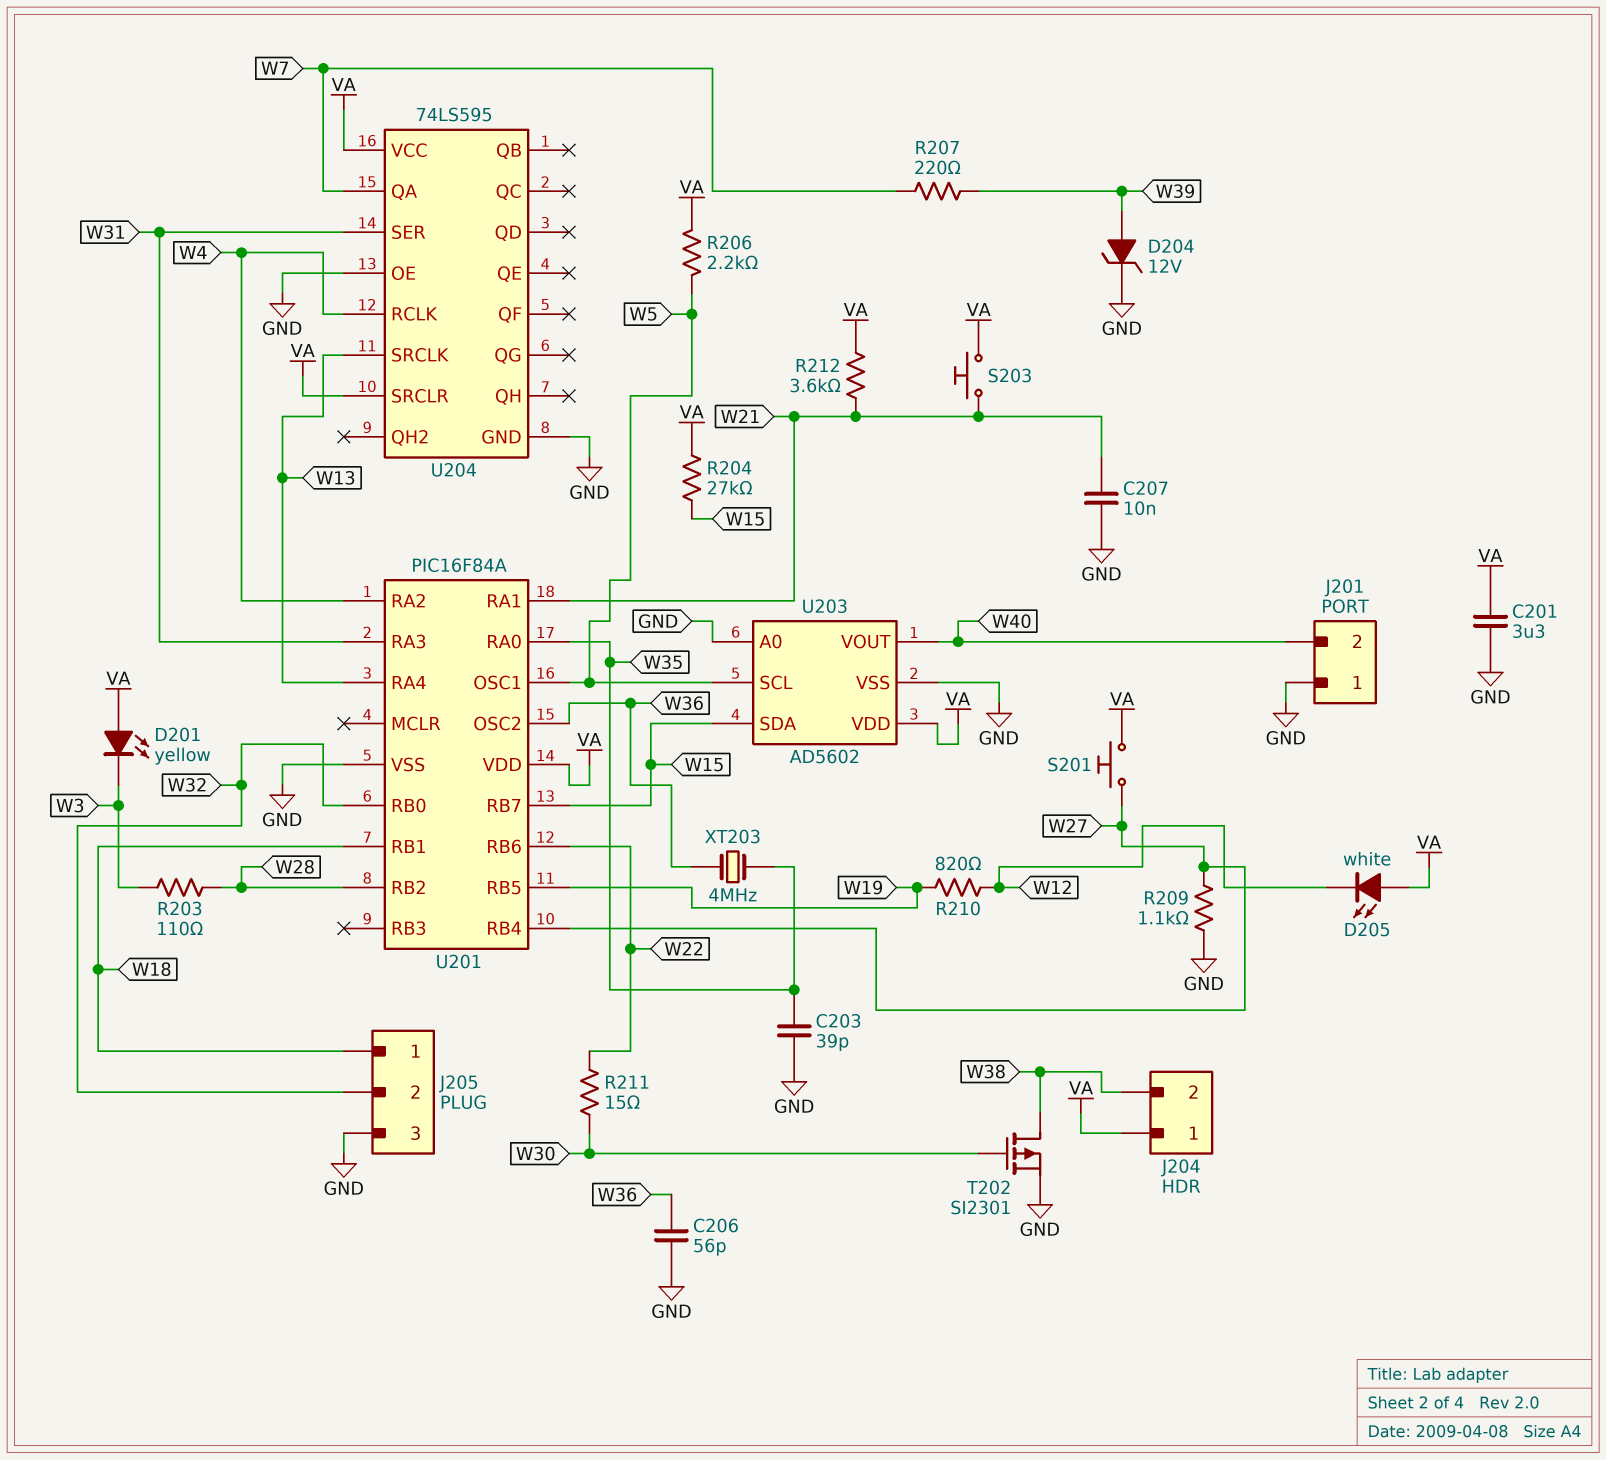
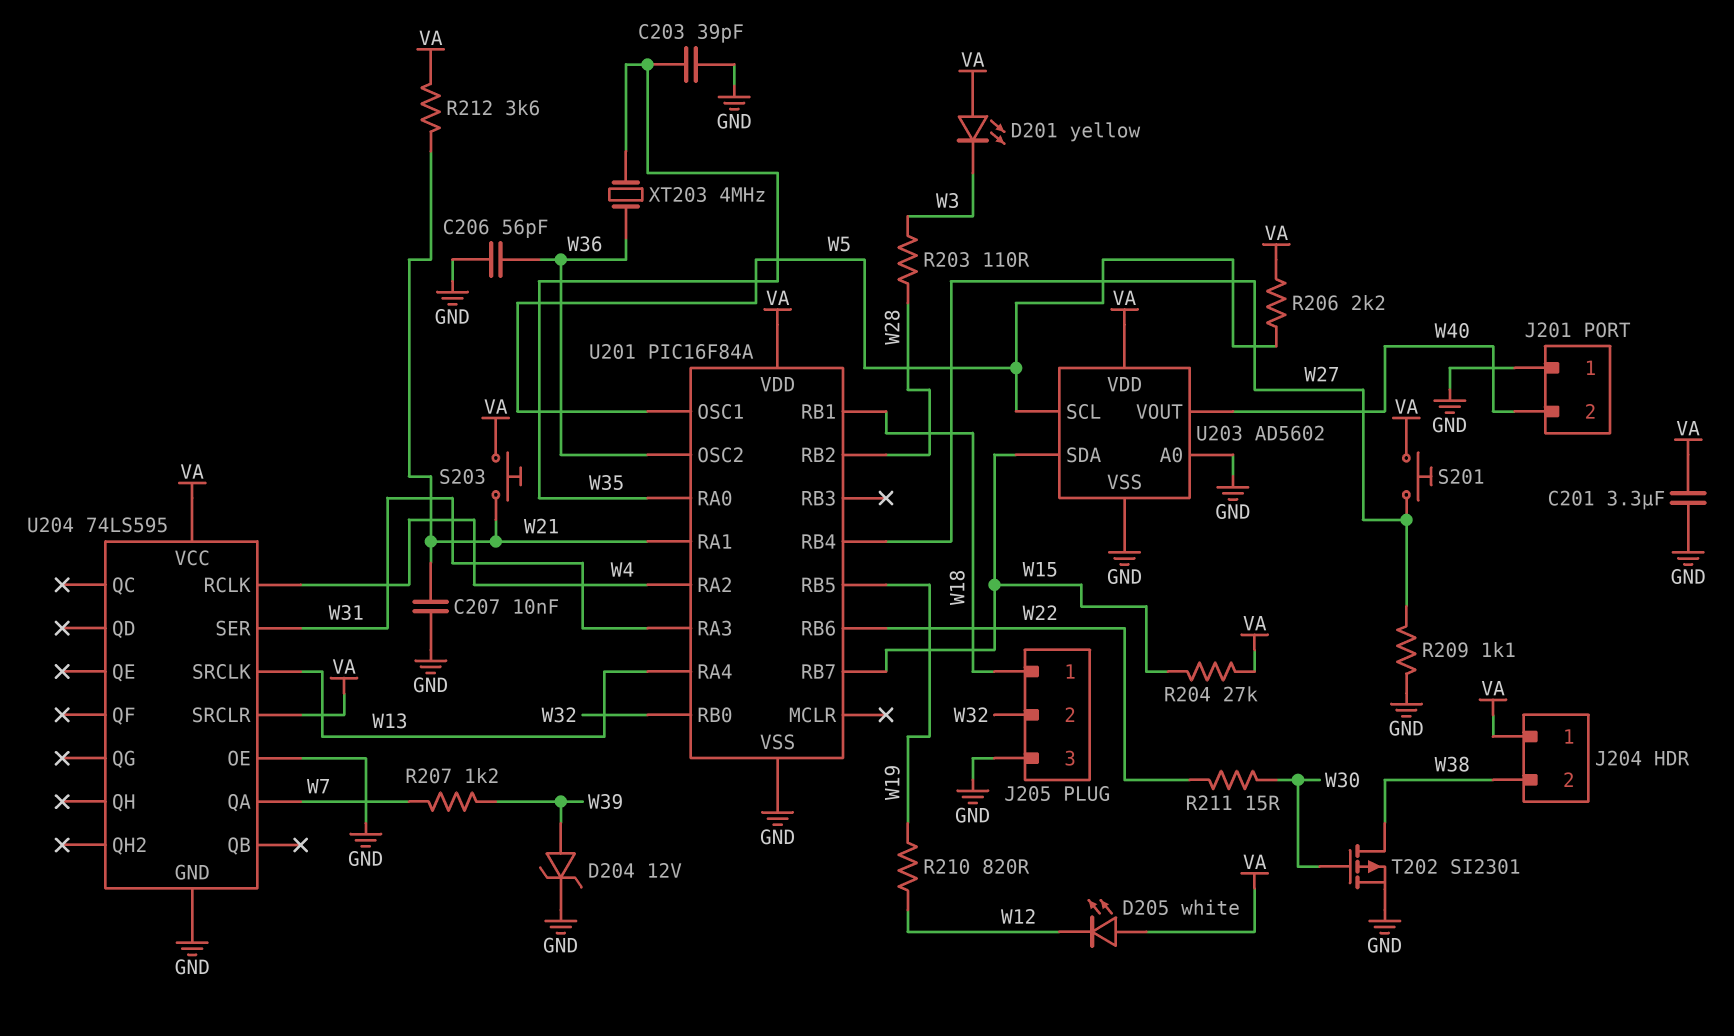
R207: 220 (W7, W39) -> 1.2k (W7, W39)

